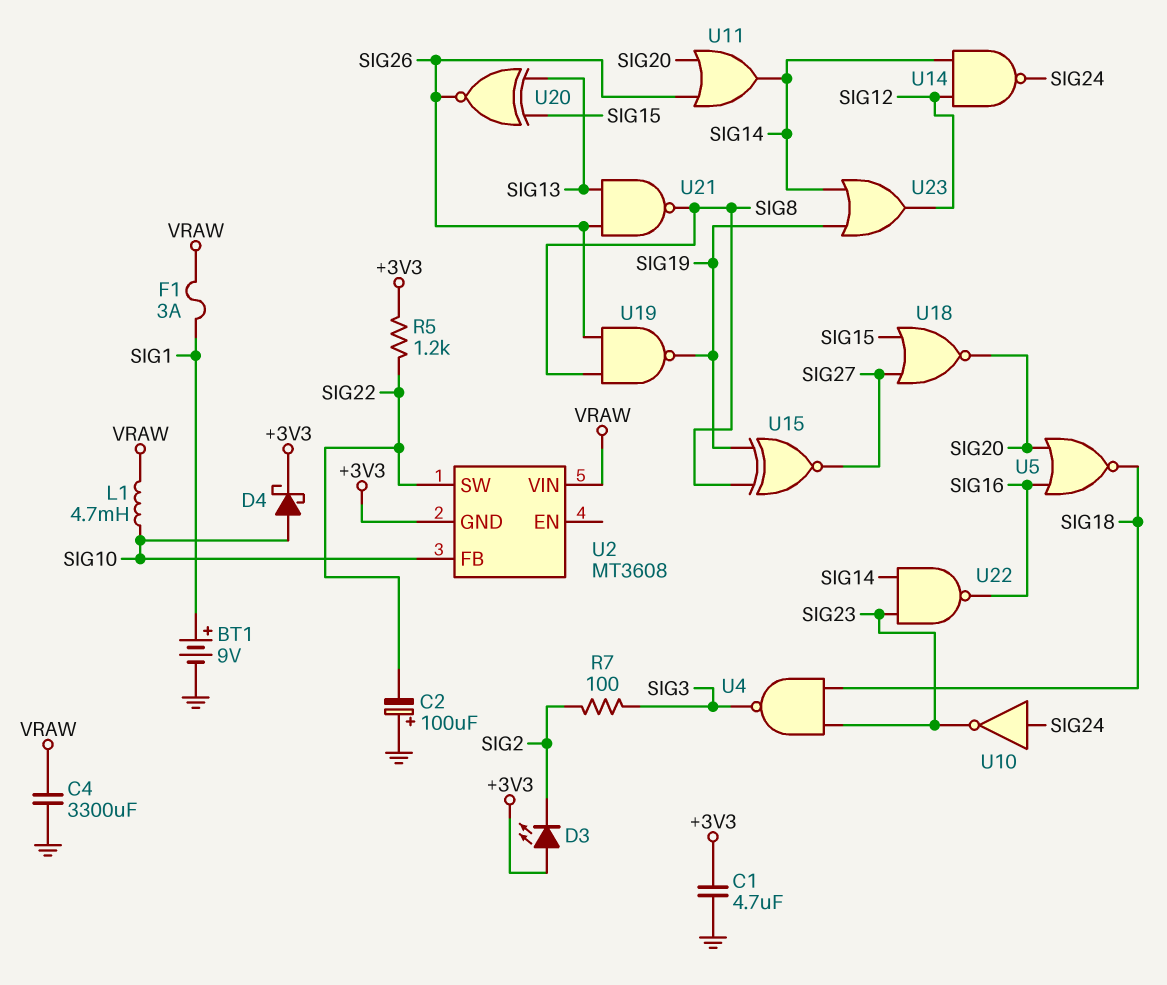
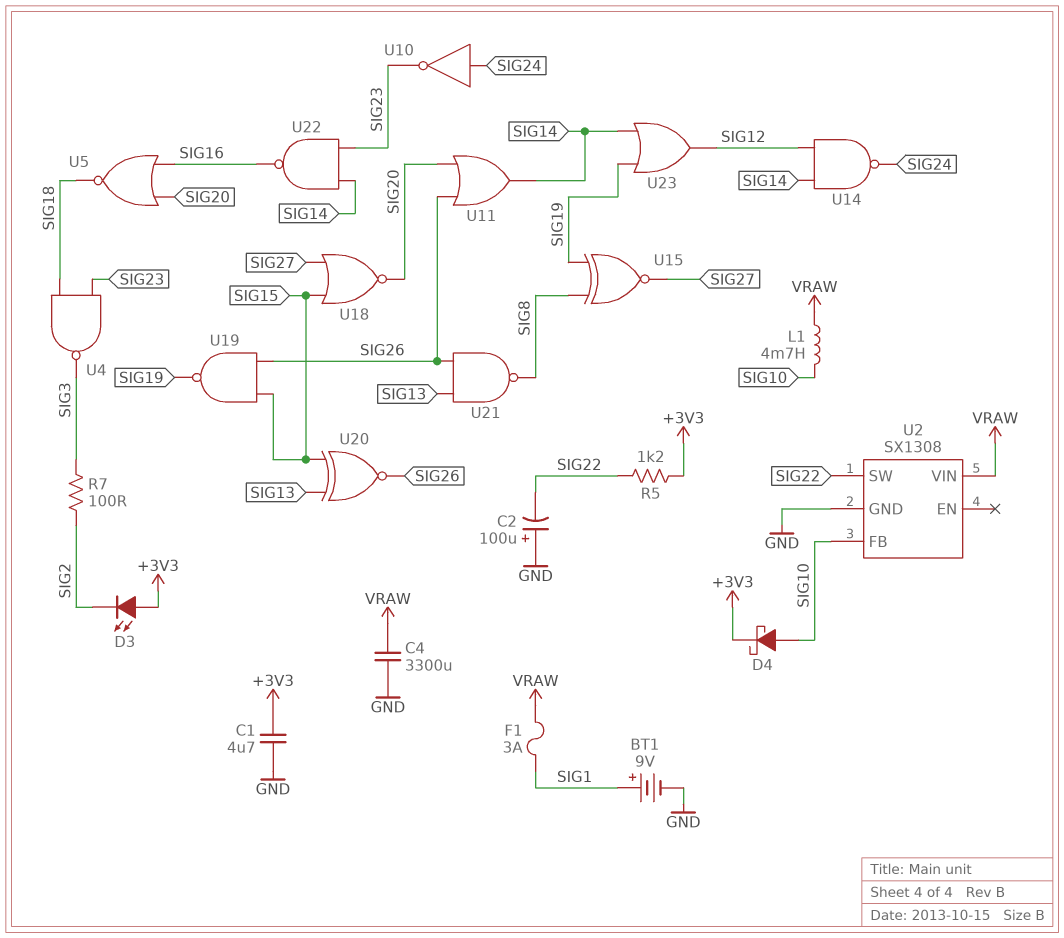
U2: MT3608 -> SX1308
U2 pin GND: +3V3 -> GND
U19: NAND (in SIG8, in SIG26, out SIG19) -> NAND (in SIG15, in SIG26, out SIG19)

